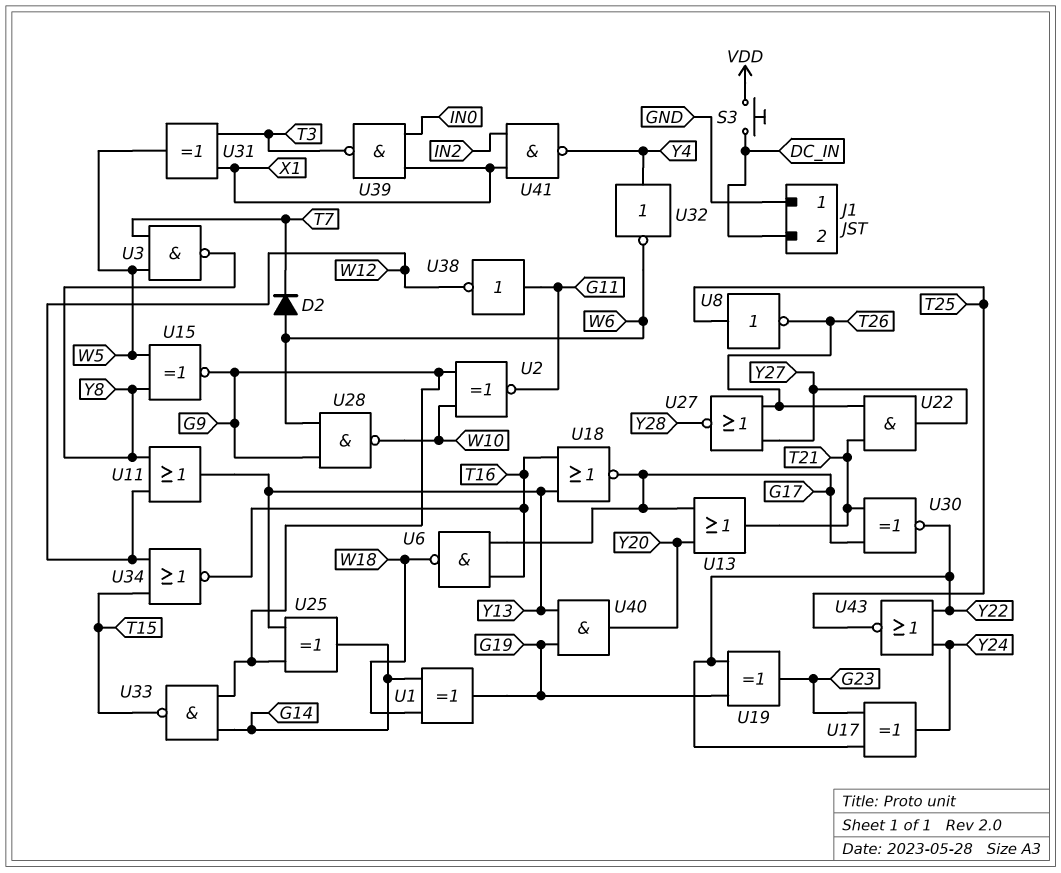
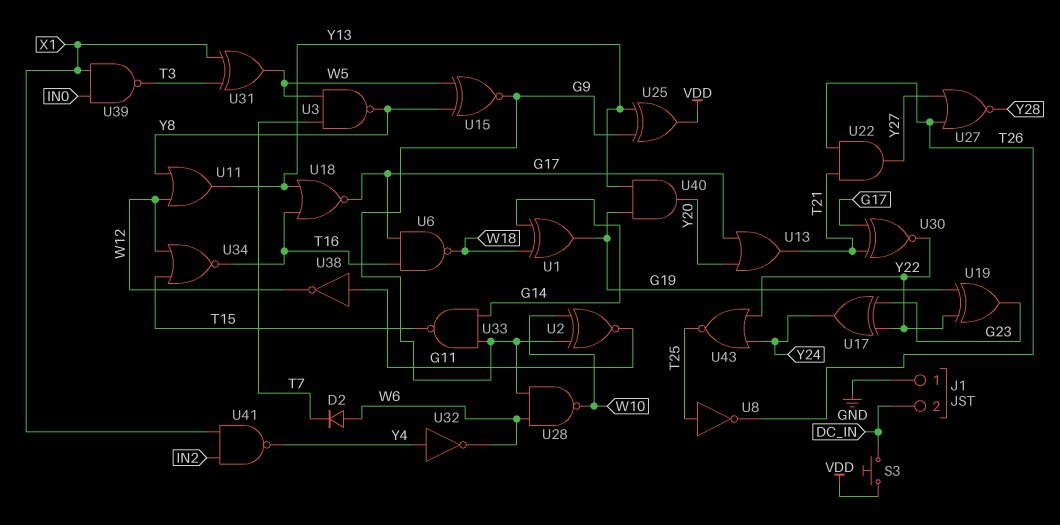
U25: XOR (in G9, in Y13, out G14) -> XOR (in G9, in Y13, out VDD)

